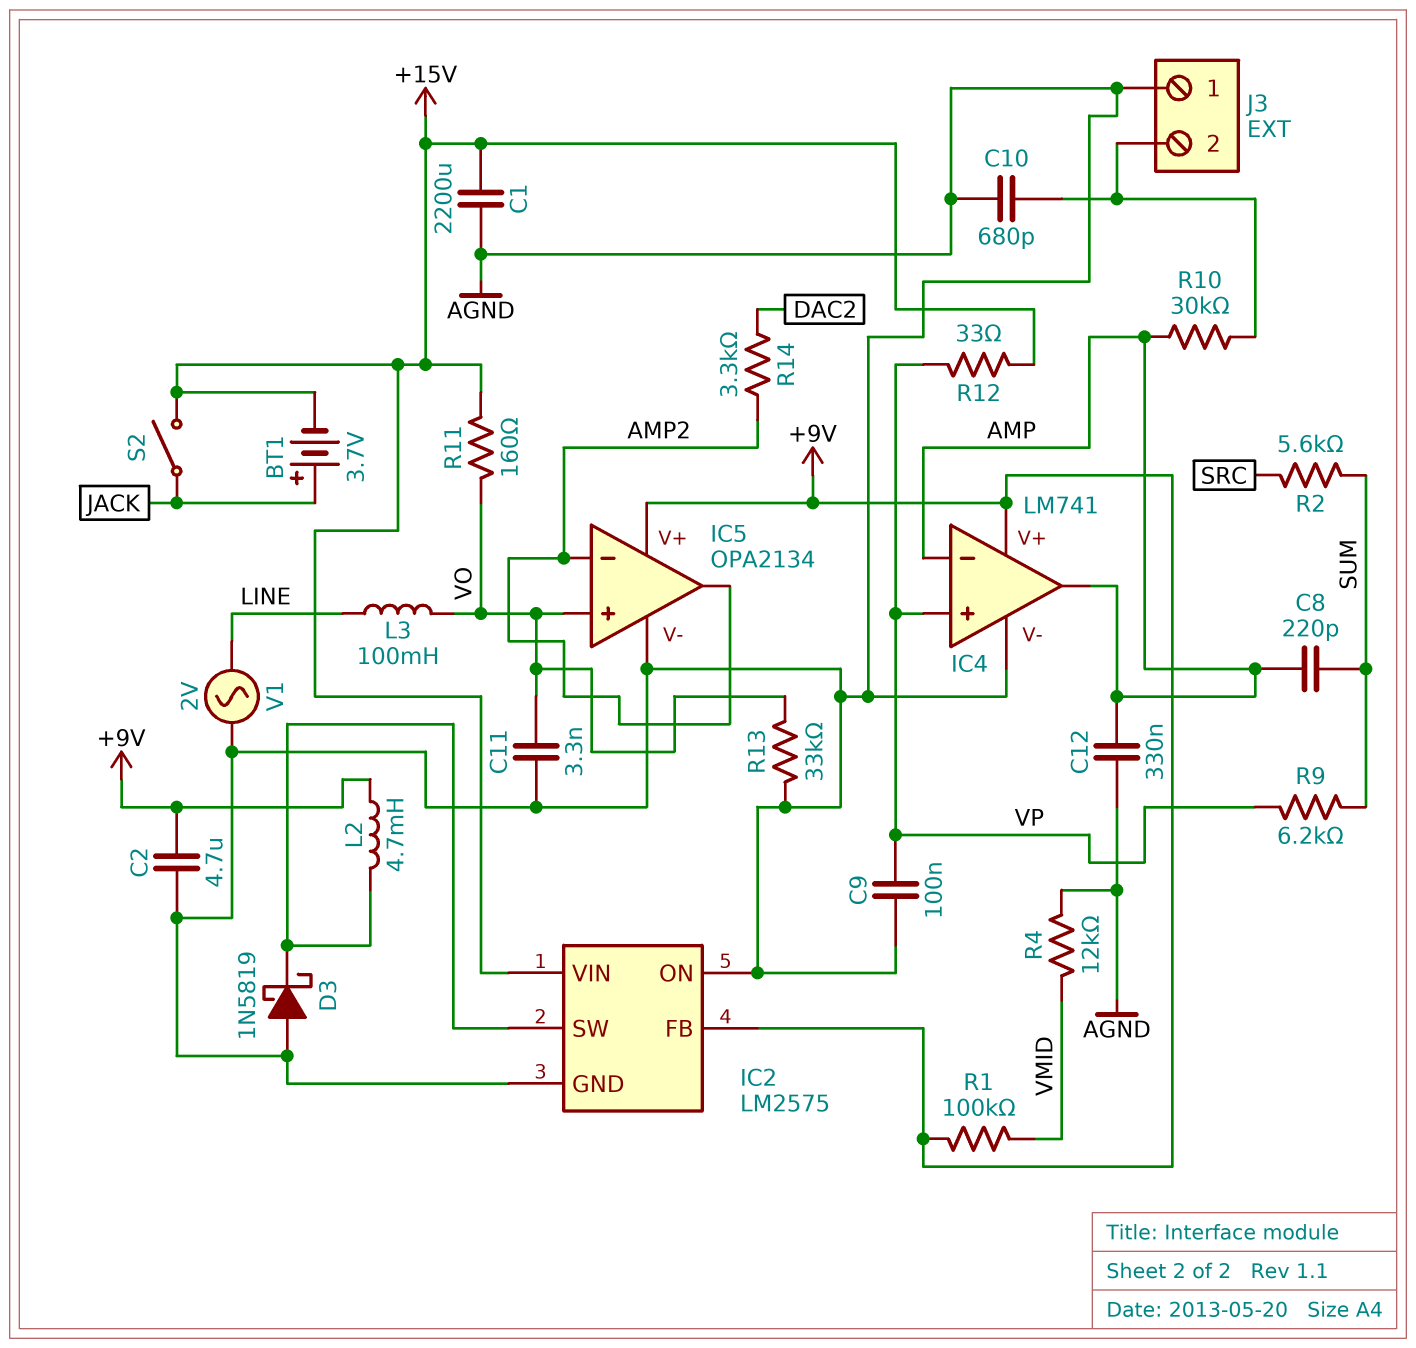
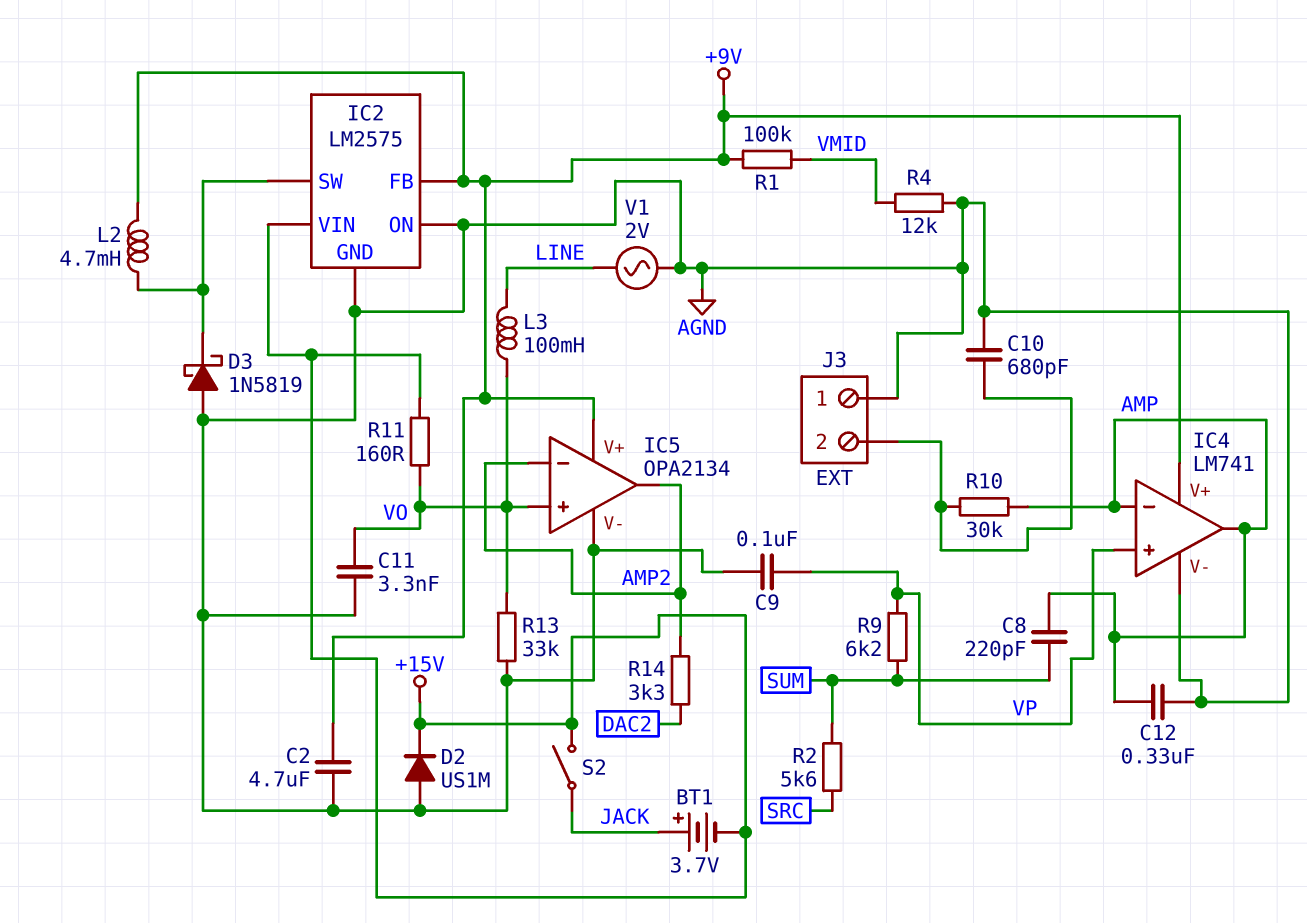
C1: 2200uF (+15V, AGND) -> none
D2: none -> diode US1M (A AGND, K +15V)
R12: 33 (+15V, VP) -> none

